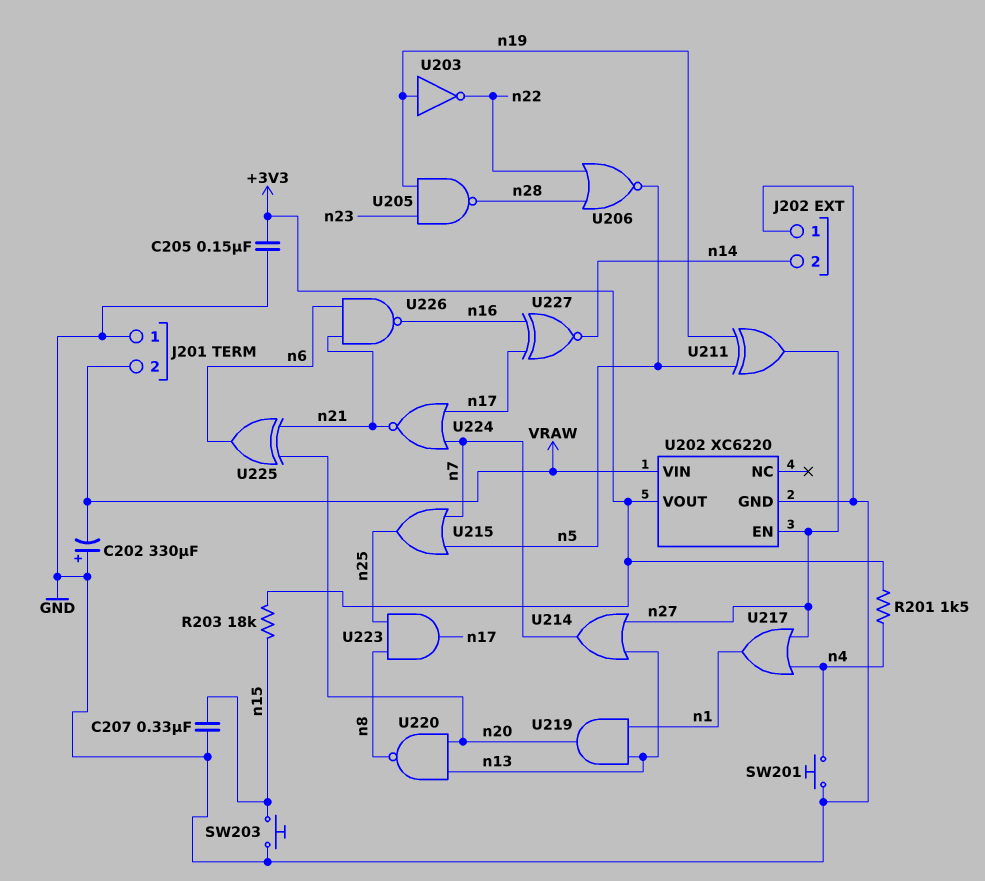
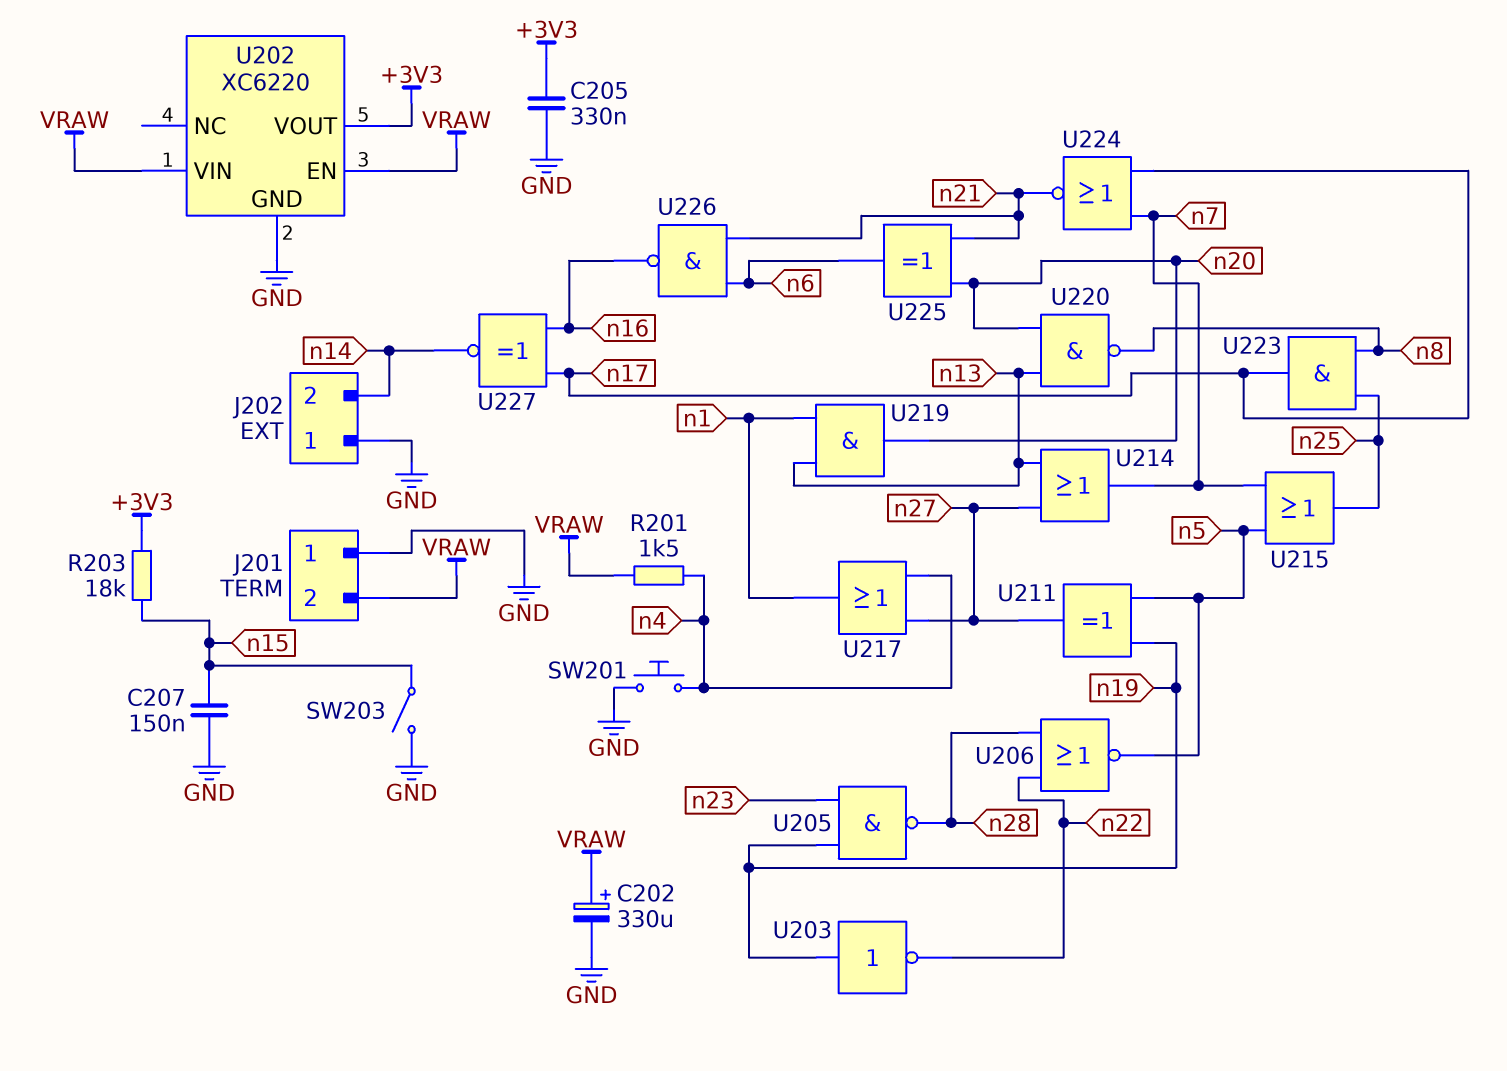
C202: 330uF (plus GND, minus VRAW) -> 330uF (plus VRAW, minus GND)
C205: 150nF (+3V3, GND) -> 330nF (+3V3, GND)
C207: 330nF (GND, n15) -> 150nF (GND, n15)
R201: 1.5k (+3V3, n4) -> 1.5k (VRAW, n4)
SW203: button (GND, n15) -> switch (GND, n15)
U202 pin EN: n27 -> VRAW

